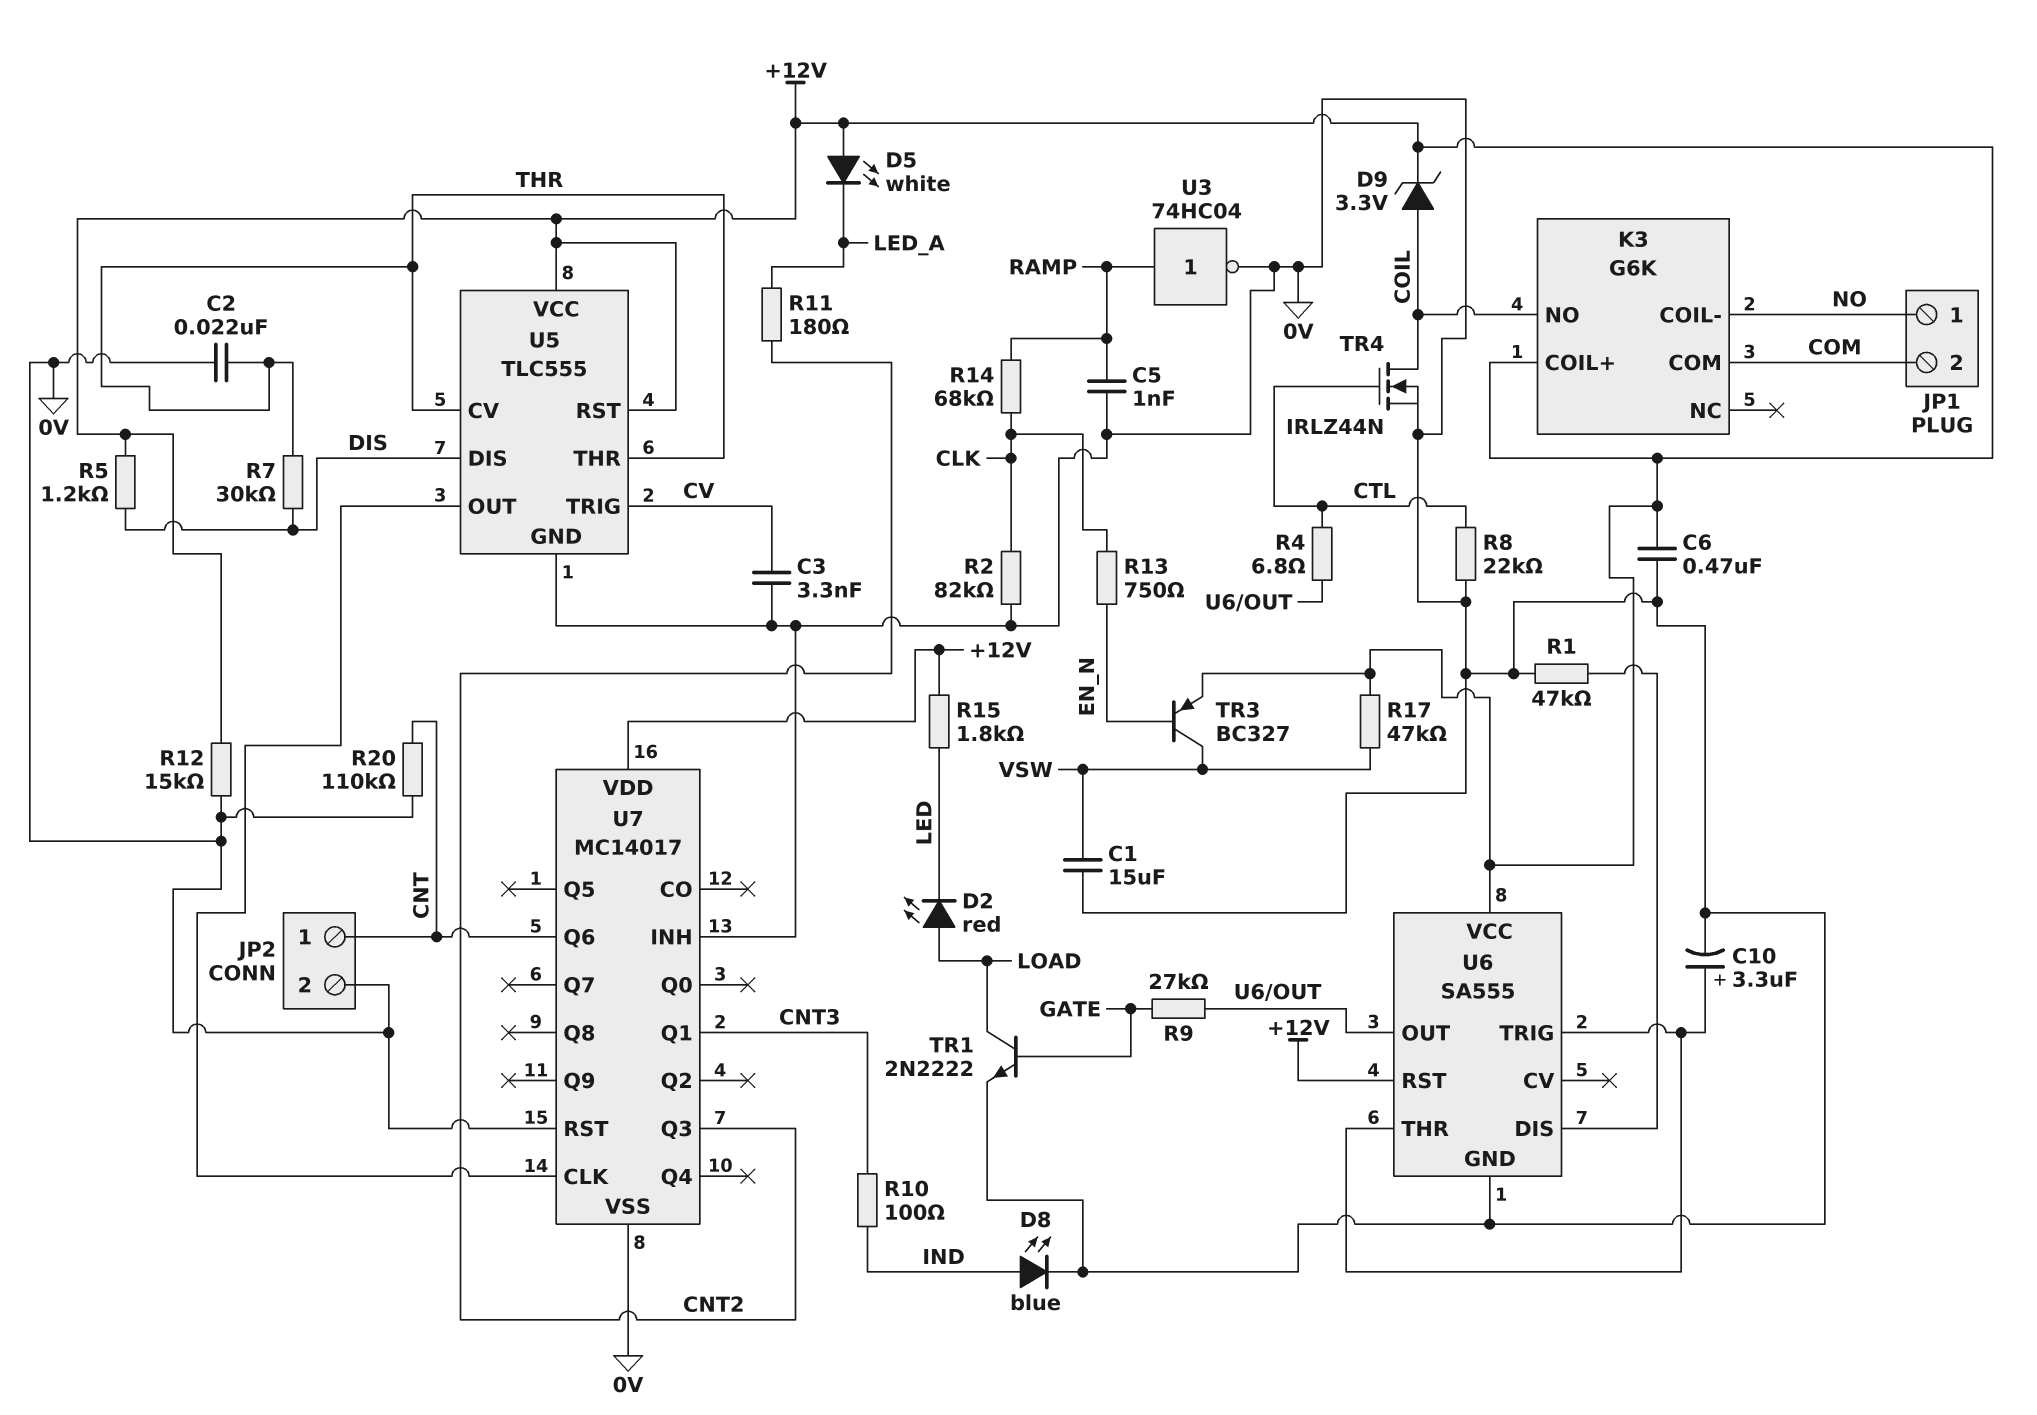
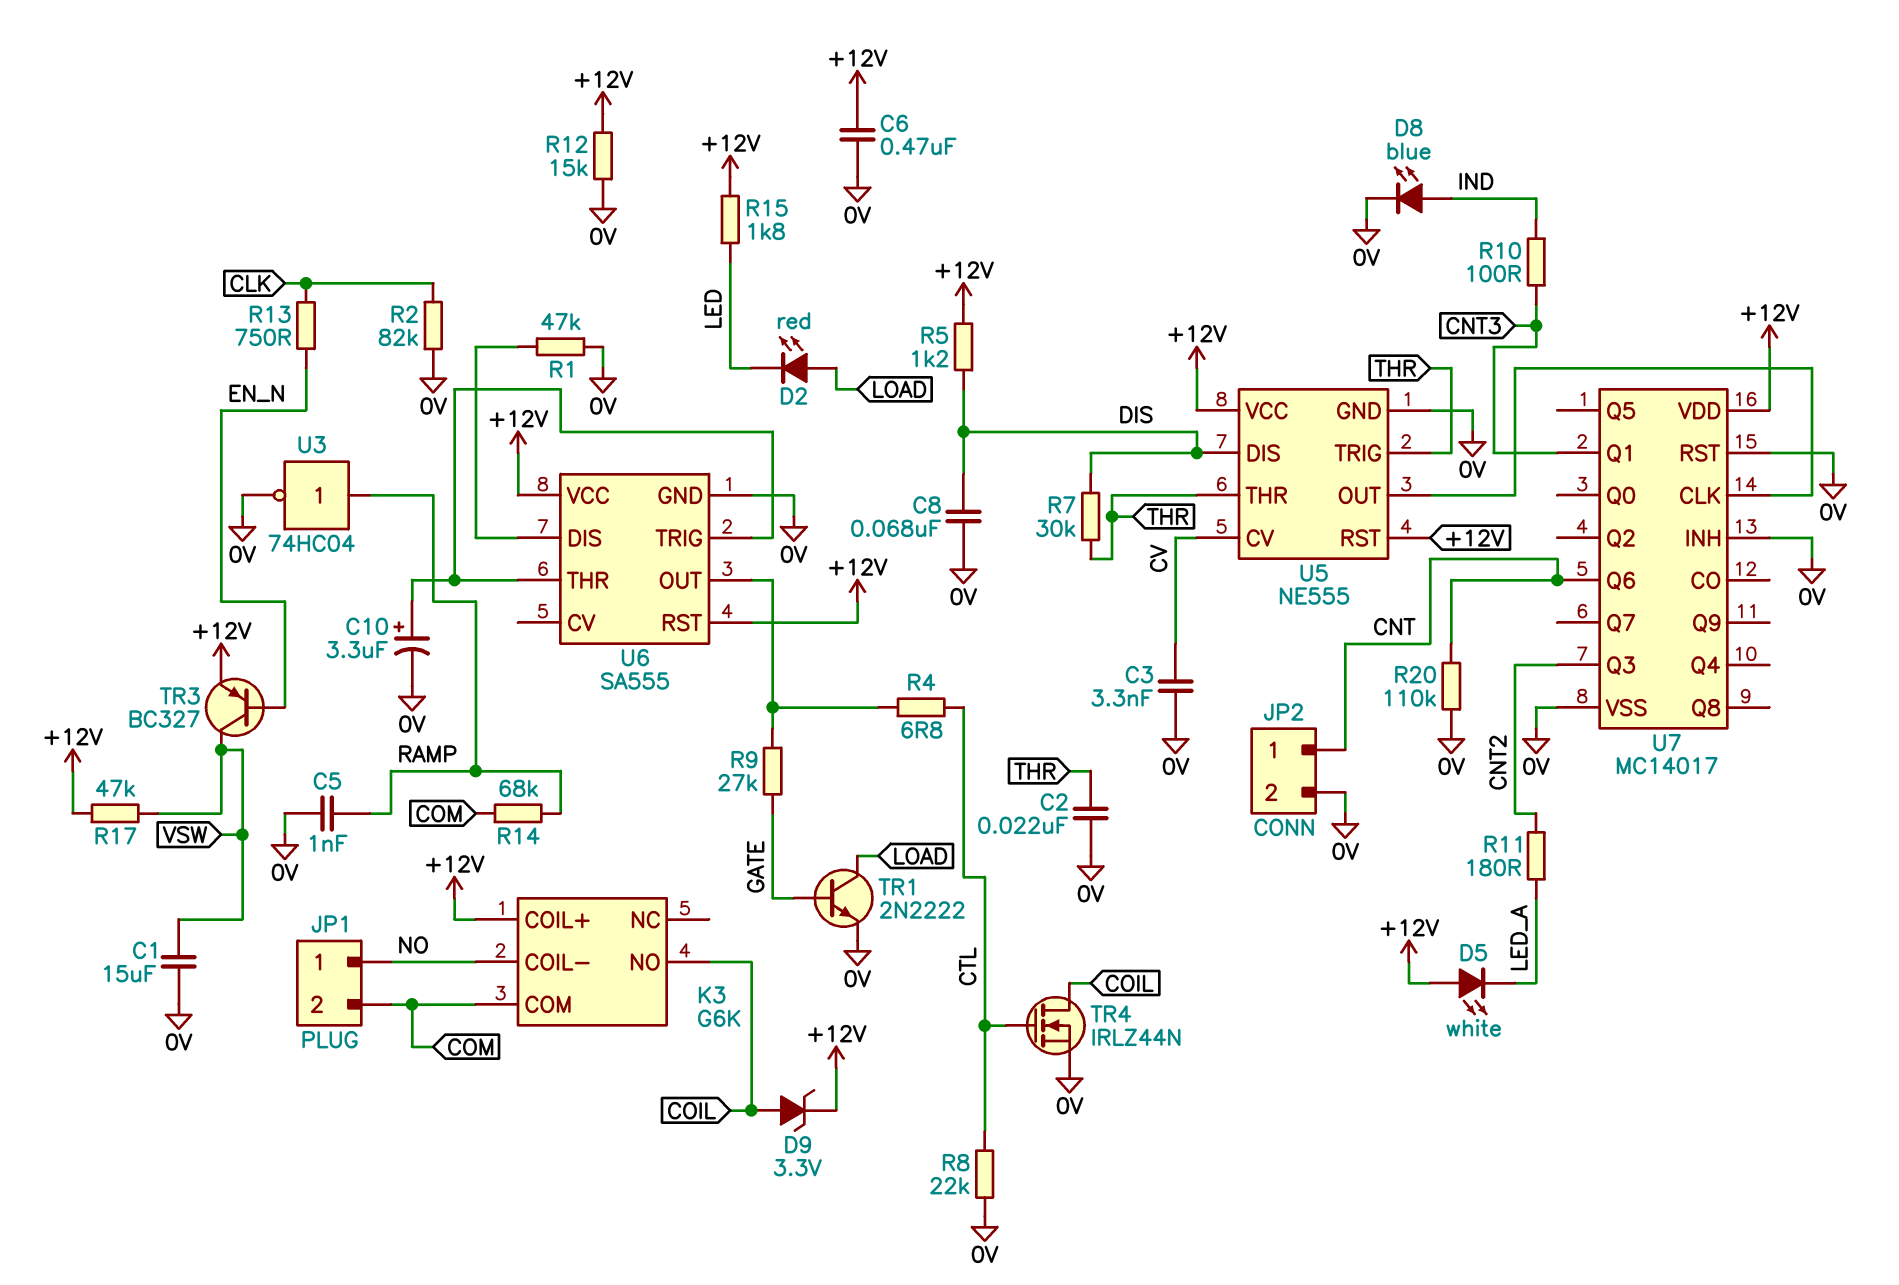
C8: none -> 68nF (0V, DIS)
R14: 68k (CLK, RAMP) -> 68k (COM, RAMP)
U5: TLC555 -> NE555
U5 pin CV: THR -> CV
U5 pin TRIG: CV -> THR

